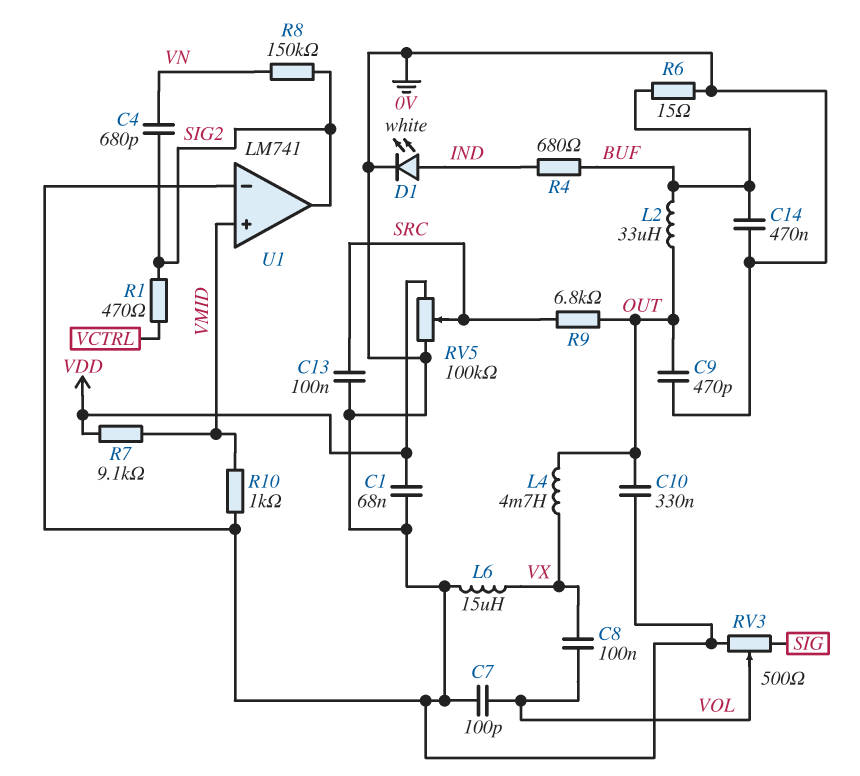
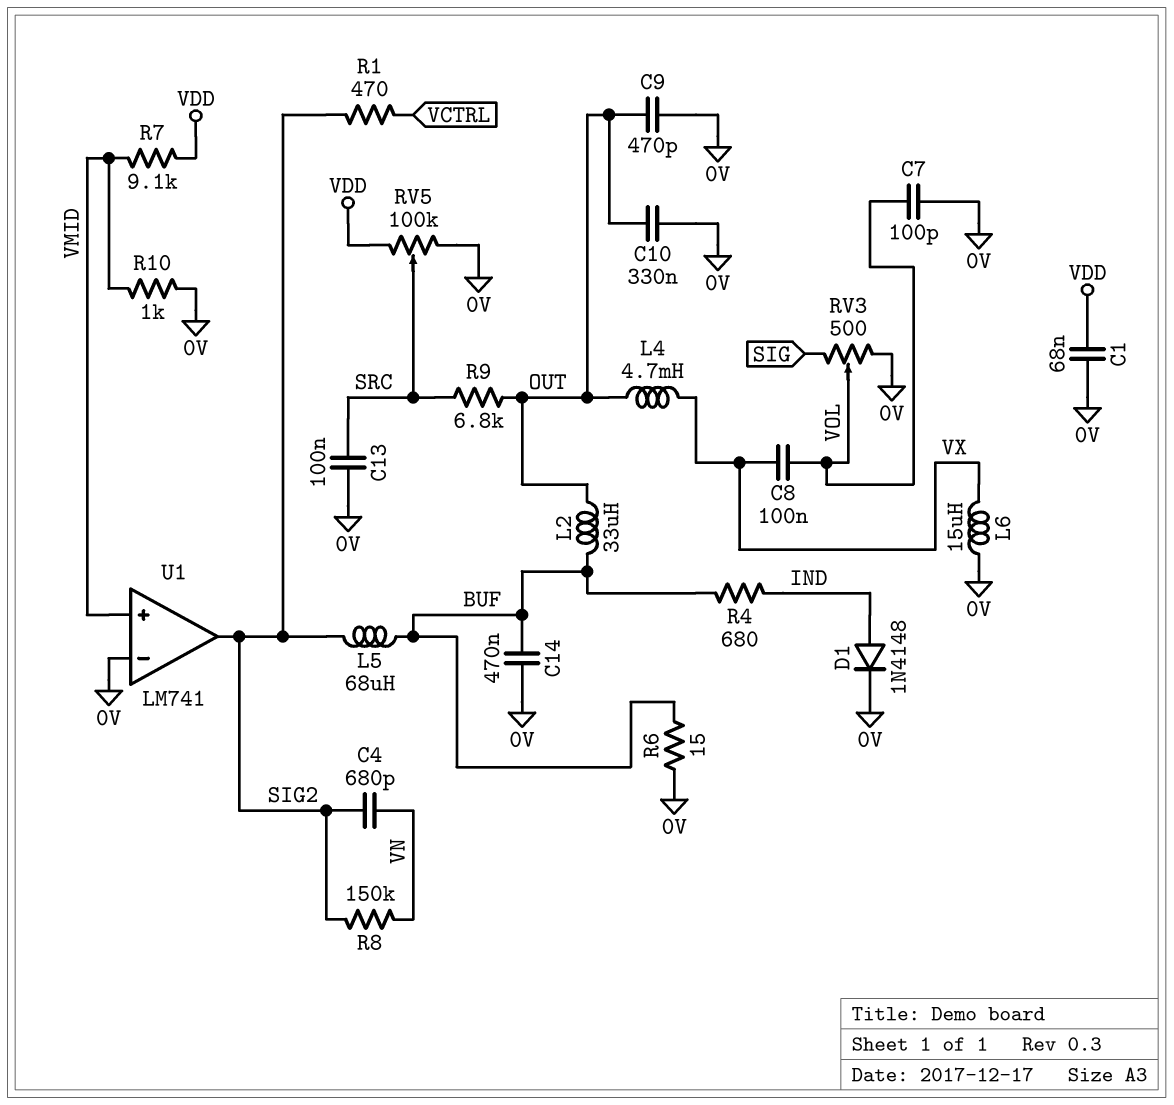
D1: LED white (A IND, K 0V) -> diode 1N4148 (A IND, K 0V)
L5: none -> 68uH (BUF, SIG2)

